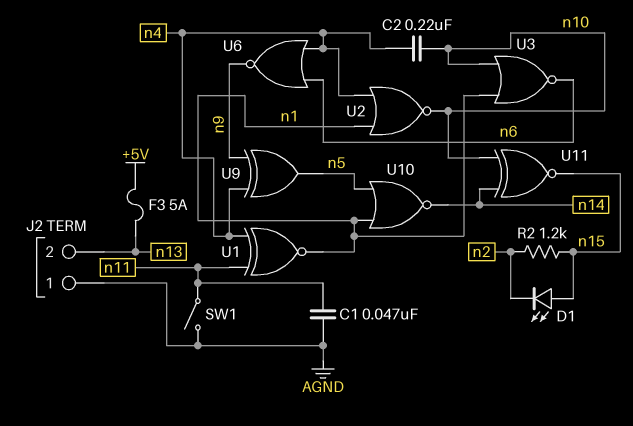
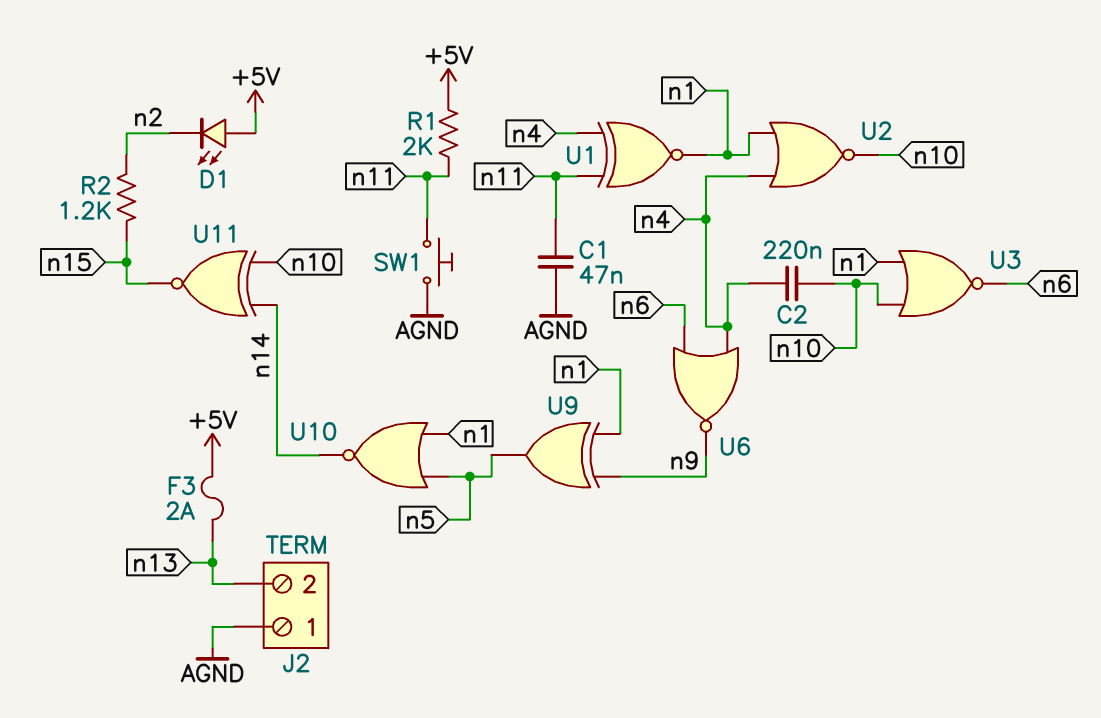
D1: LED (A n15, K n2) -> LED (A +5V, K n2)
F3: 5A (+5V, n13) -> 2A (+5V, n13)
R1: none -> 2k (+5V, n11)
SW1: switch (AGND, n11) -> button (AGND, n11)
U9: XOR (in n4, in n9, out n5) -> XOR (in n1, in n9, out n5)

